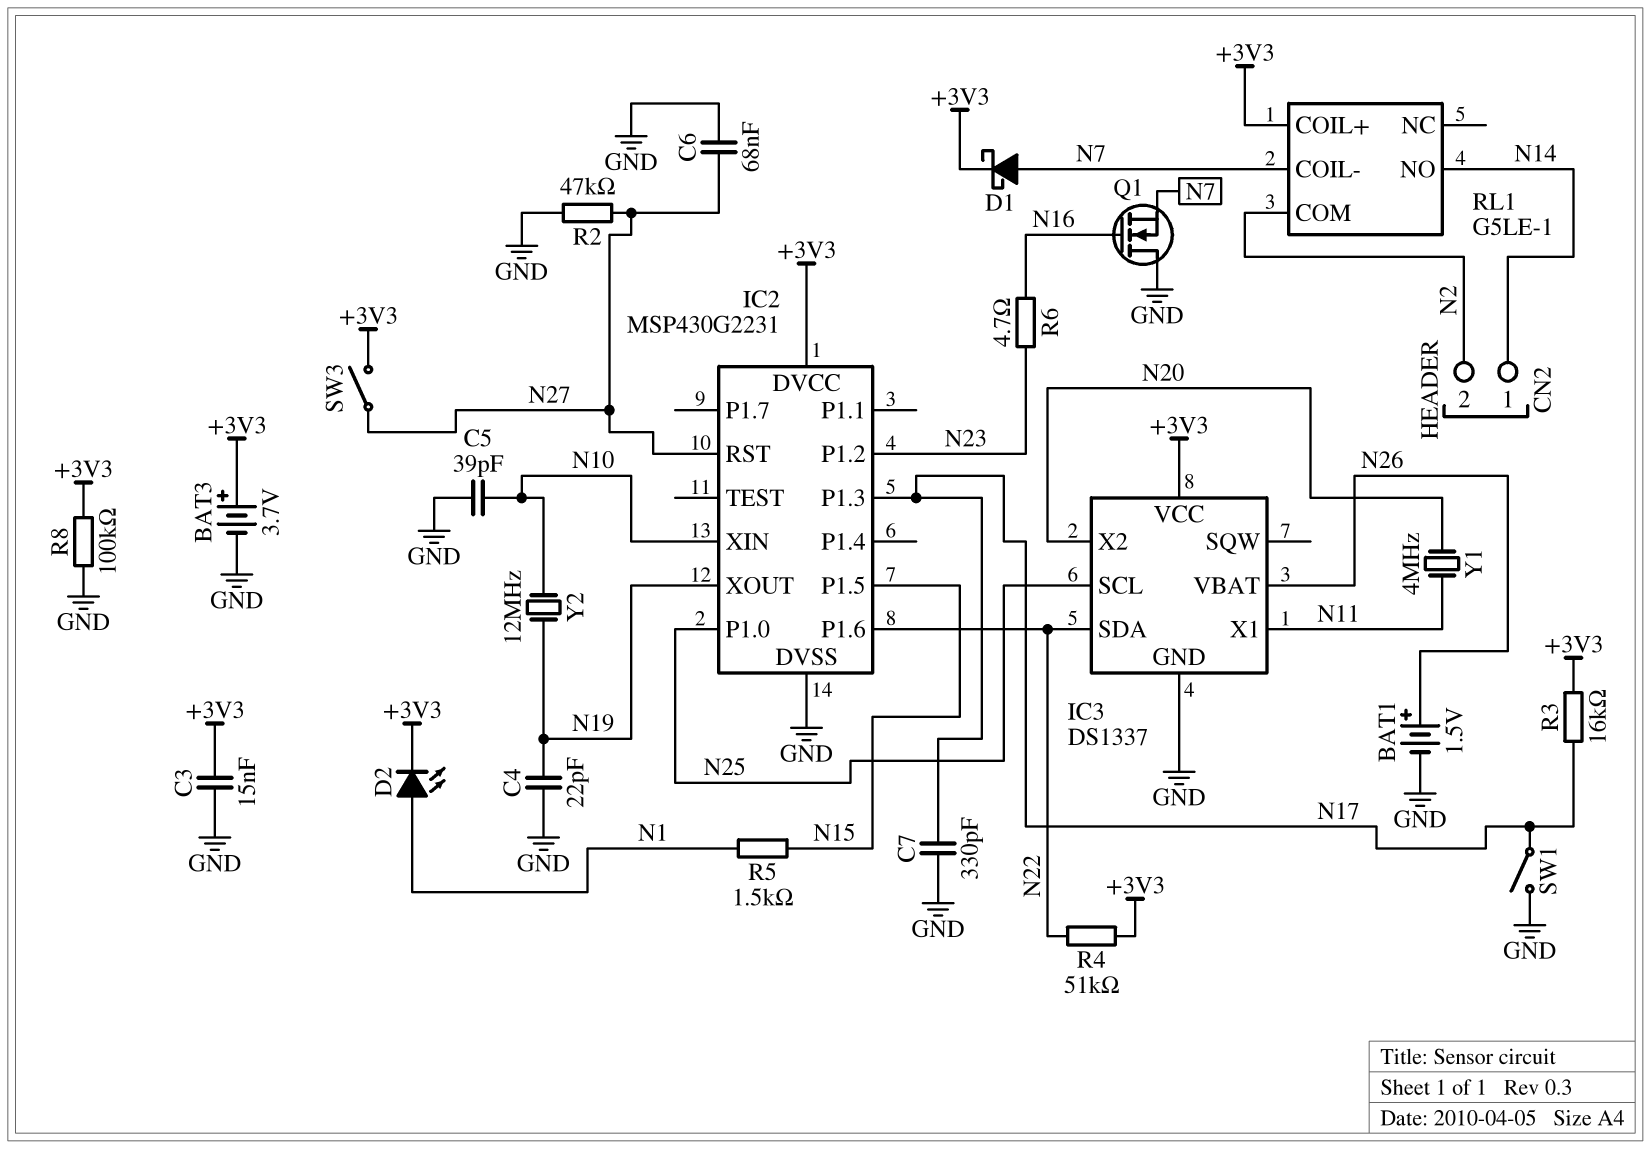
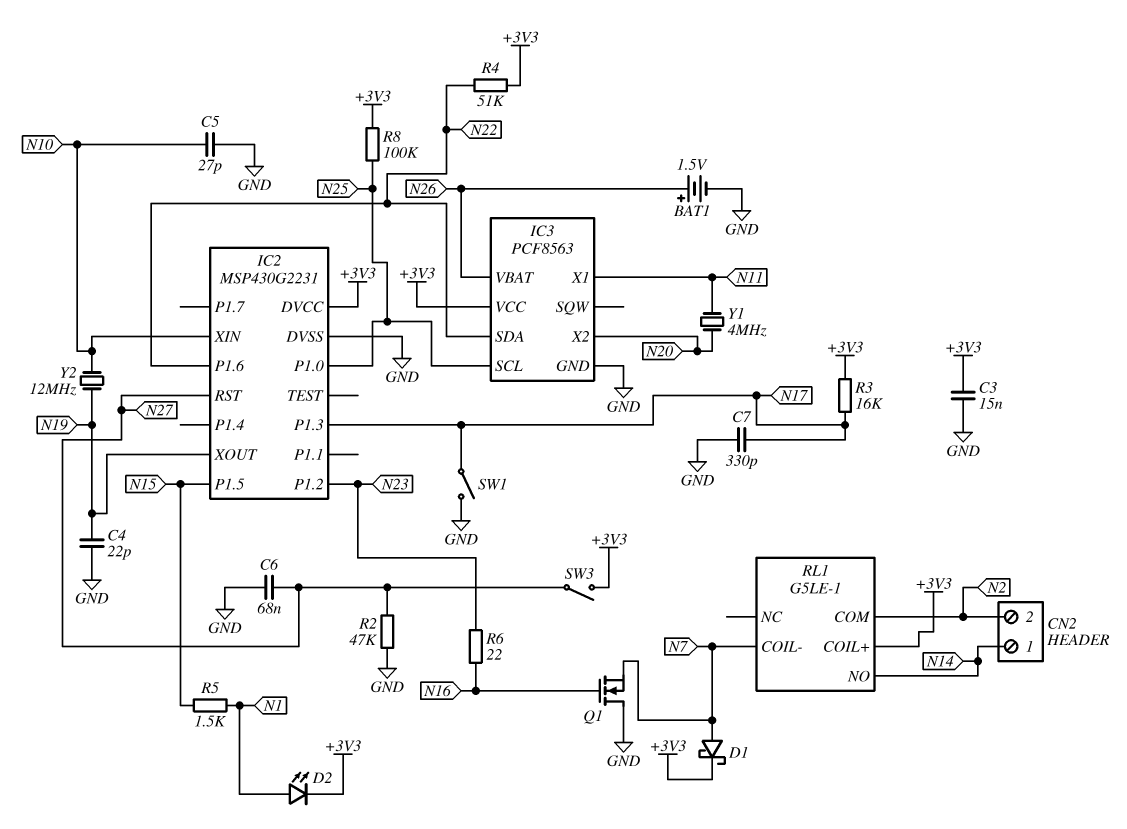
BAT3: 3.7V (plus +3V3, minus GND) -> none
C5: 39pF (GND, N10) -> 27pF (GND, N10)
IC3: DS1337 -> PCF8563
R6: 4.7 (N16, N23) -> 22 (N16, N23)
R8: 100k (+3V3, GND) -> 100k (+3V3, N25)

